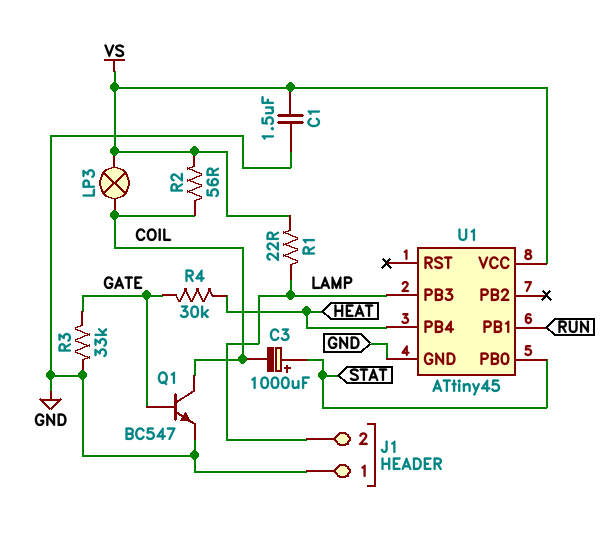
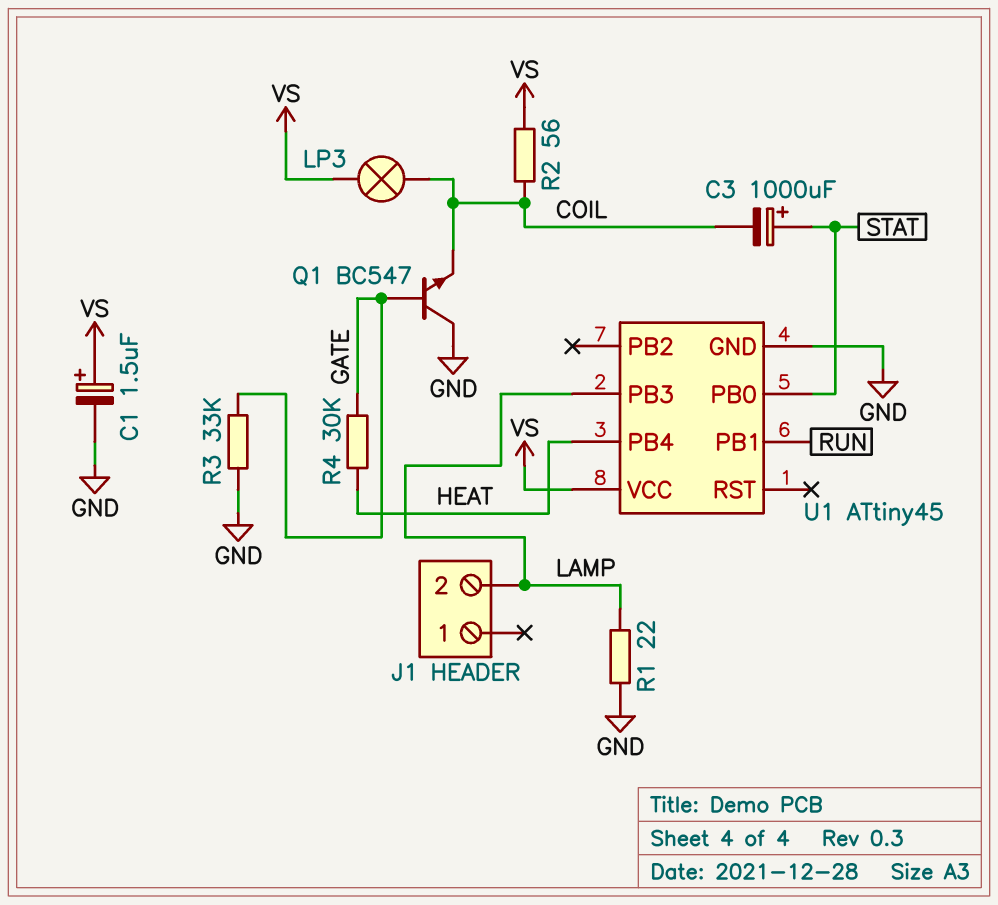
C1: 1.5uF (GND, VS) -> 1.5uF (plus VS, minus GND)
J1 pin 1: GND -> none
Q1: NPN BC547 (B GATE, C COIL, E GND) -> NPN BC547 (B GATE, C GND, E COIL)
R1: 22 (LAMP, VS) -> 22 (GND, LAMP)

